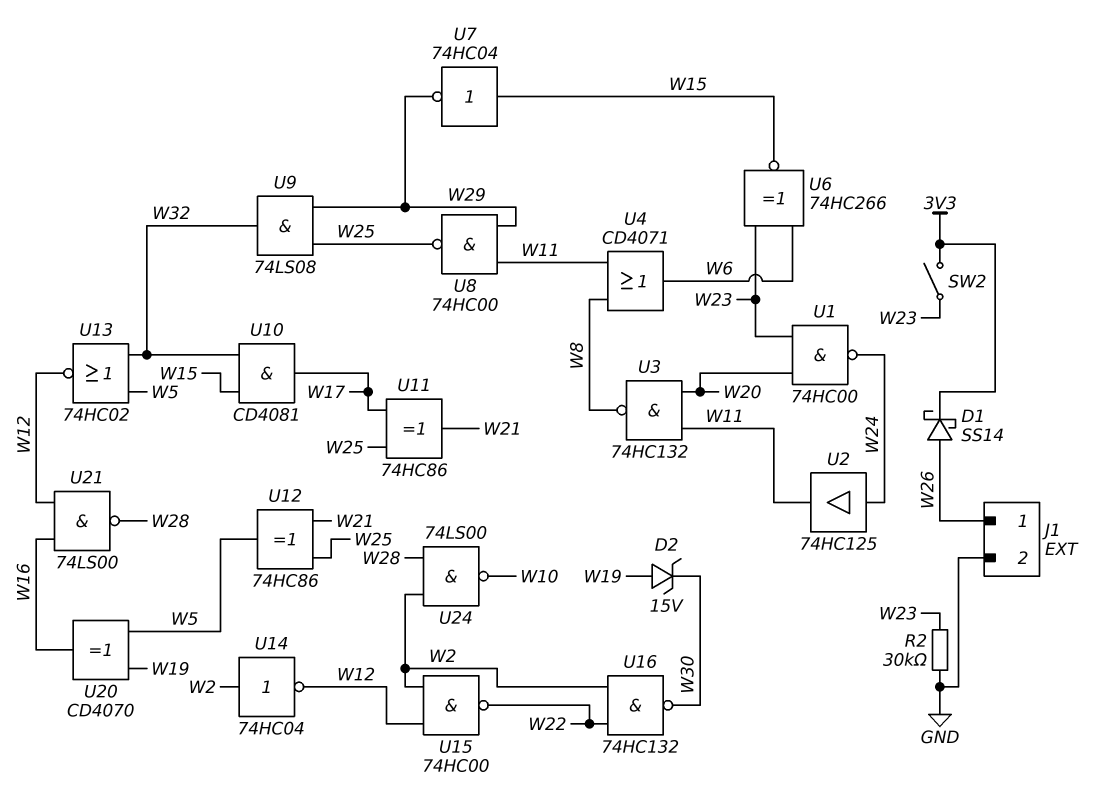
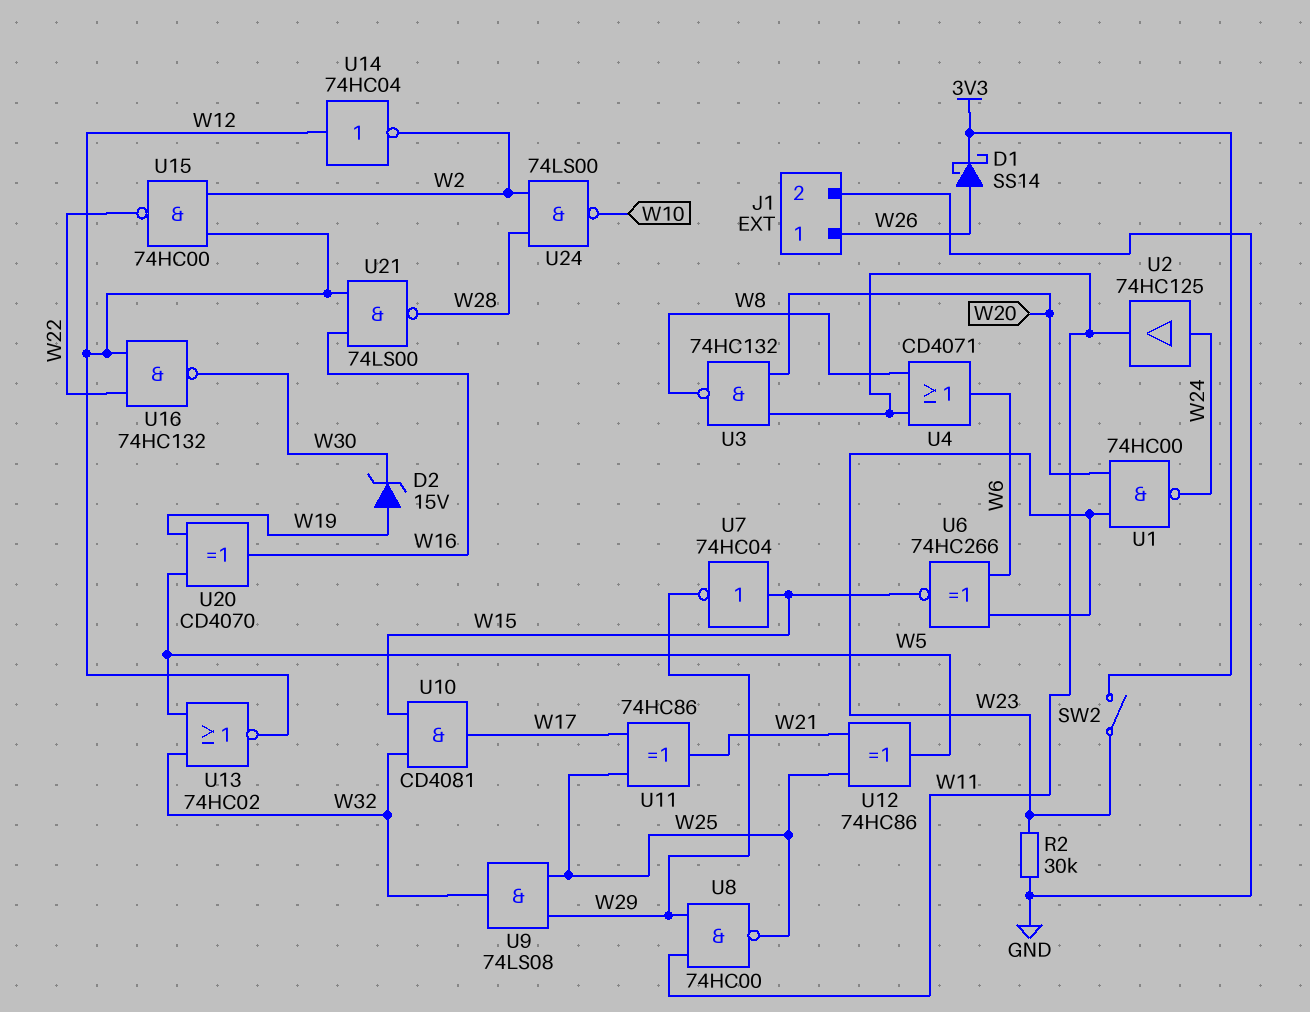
U14: NOT 74HC04 (in W2, out W12) -> NOT 74HC04 (in W12, out W2)
U16: NAND 74HC132 (in W2, in W22, out W30) -> NAND 74HC132 (in W12, in W22, out W30)

